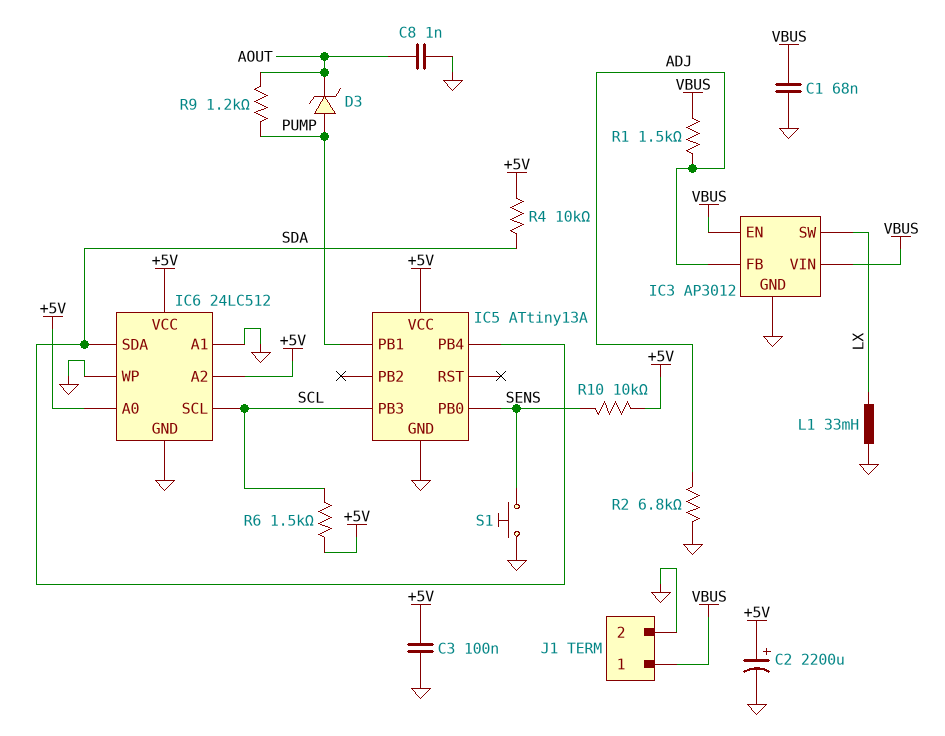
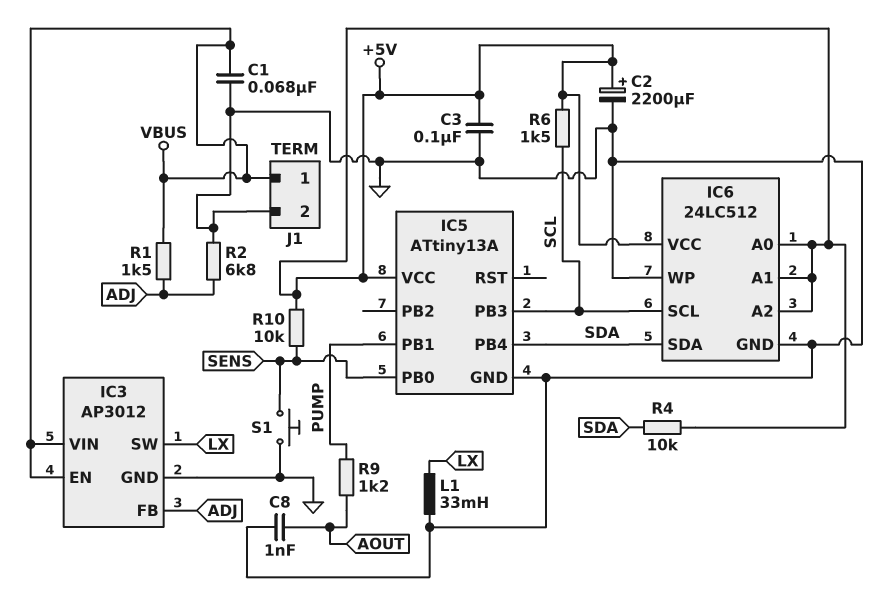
D3: zener (A PUMP, K AOUT) -> none
IC6 pin A1: GND -> +5V

